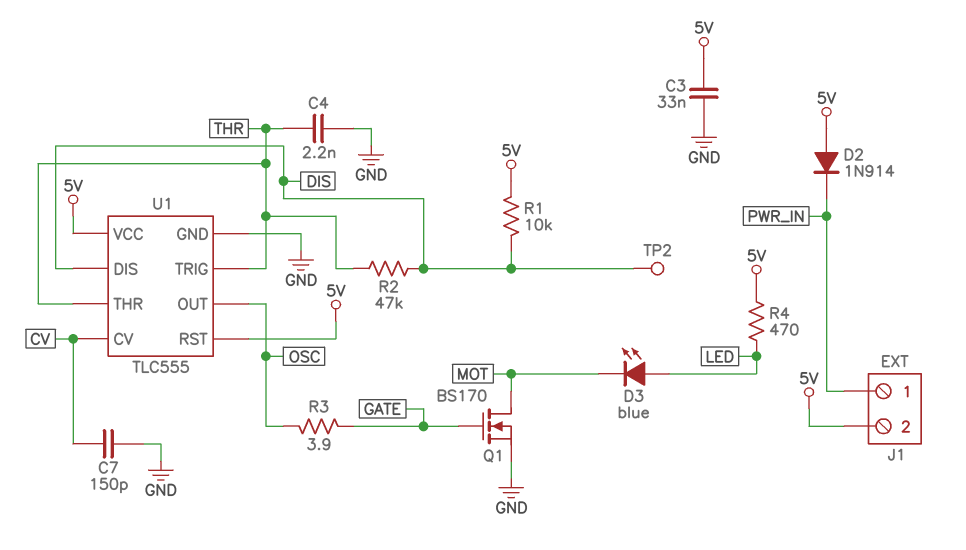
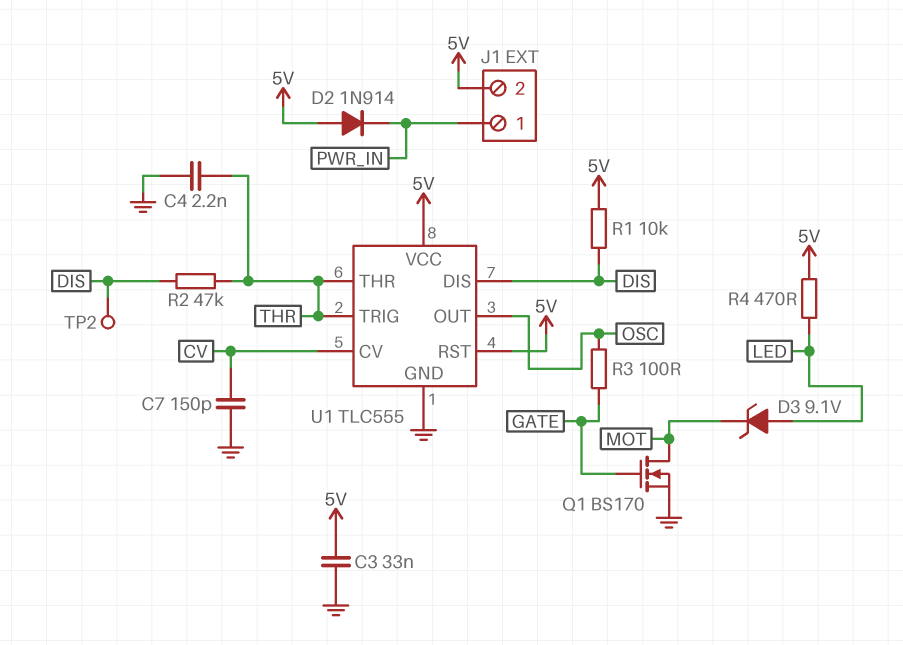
D3: LED blue (A LED, K MOT) -> zener 9.1V (A LED, K MOT)
R3: 3.9 (GATE, OSC) -> 100 (GATE, OSC)

